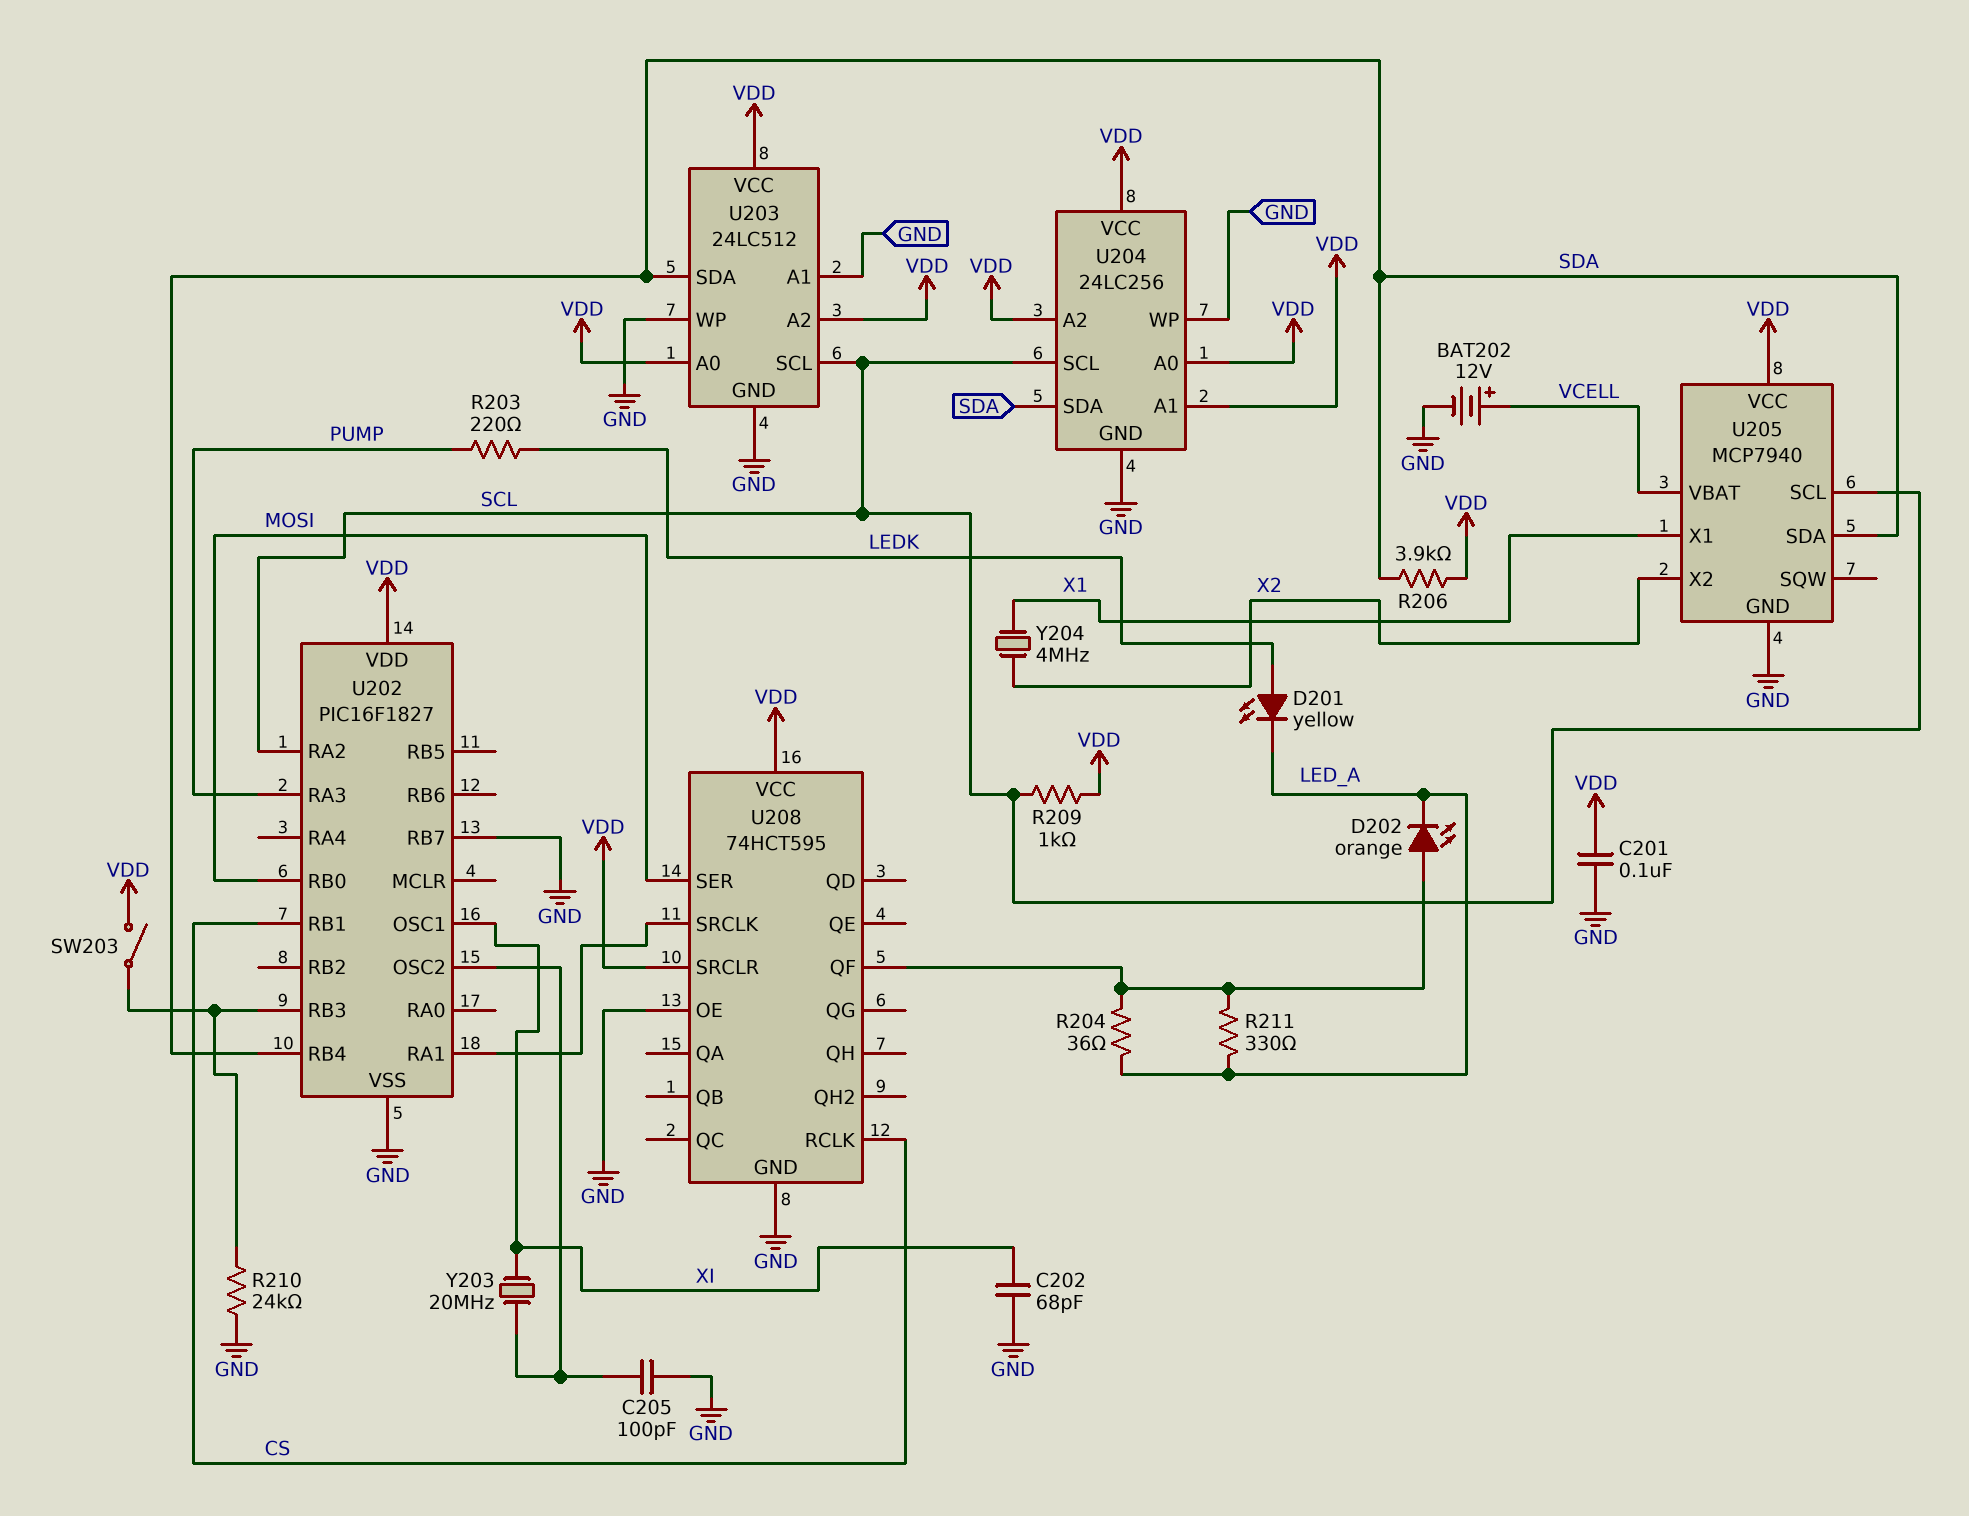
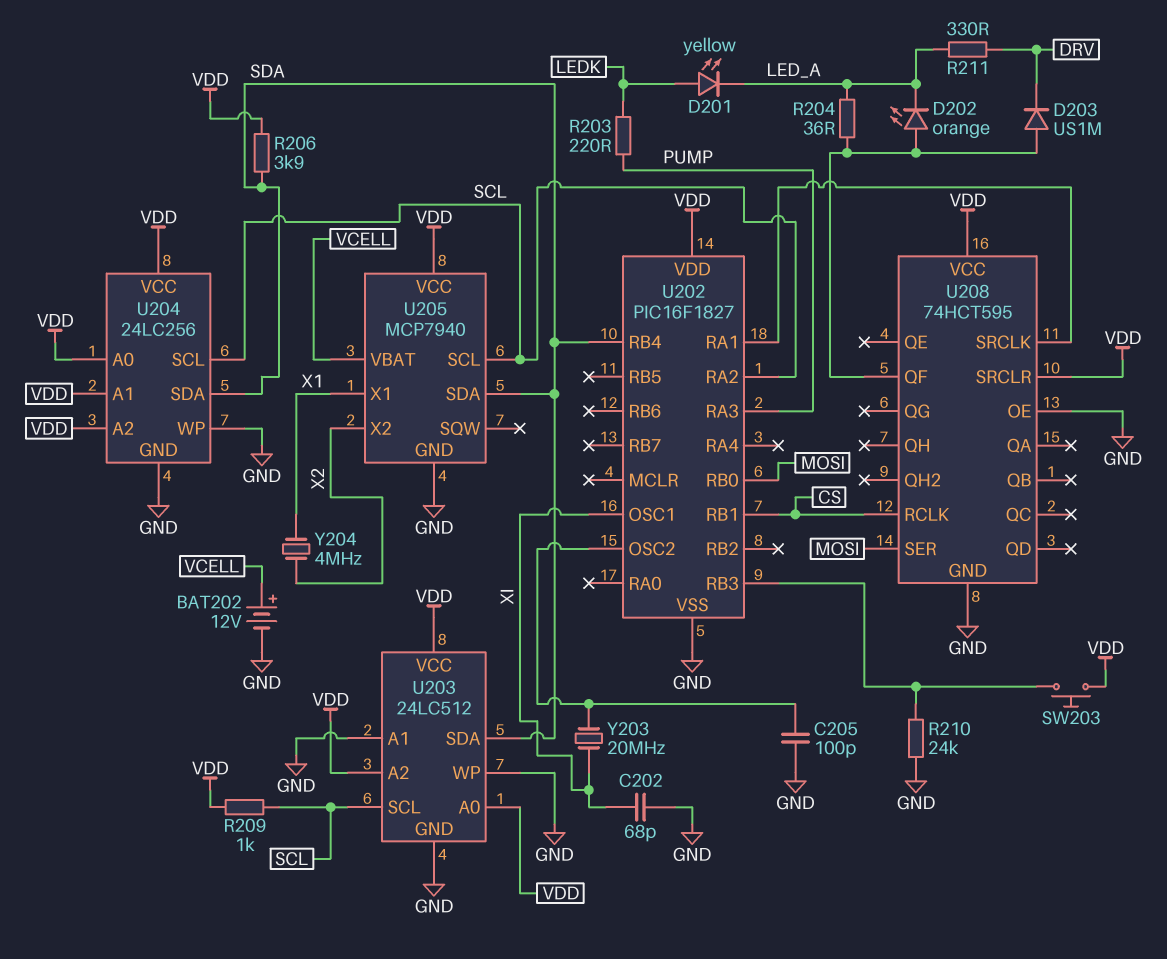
C201: 100nF (GND, VDD) -> none
D203: none -> diode US1M (A U208/QF, K DRV)
R211: 330 (LED_A, U208/QF) -> 330 (DRV, LED_A)
SW203: switch (U202/RB3, VDD) -> button (U202/RB3, VDD)
U202 pin RB7: GND -> none

